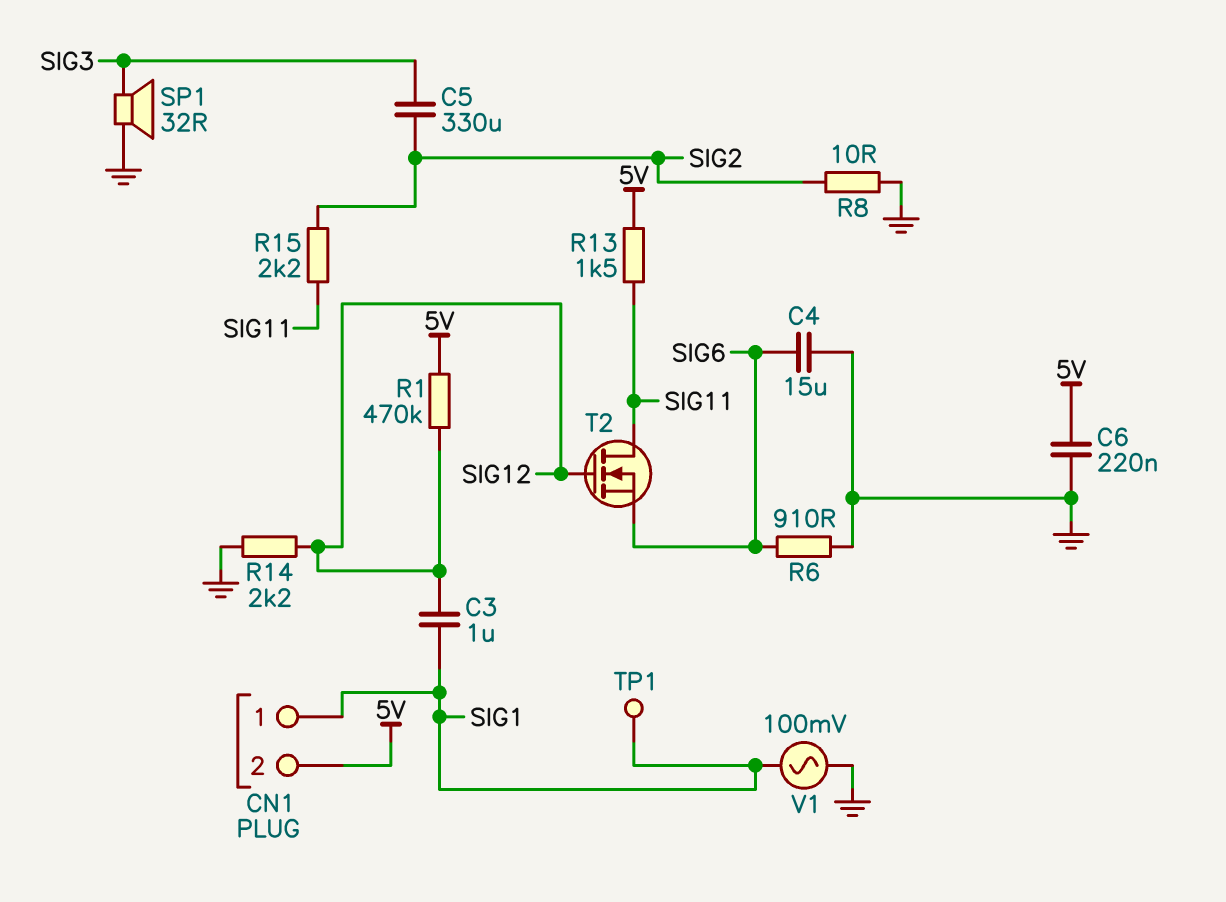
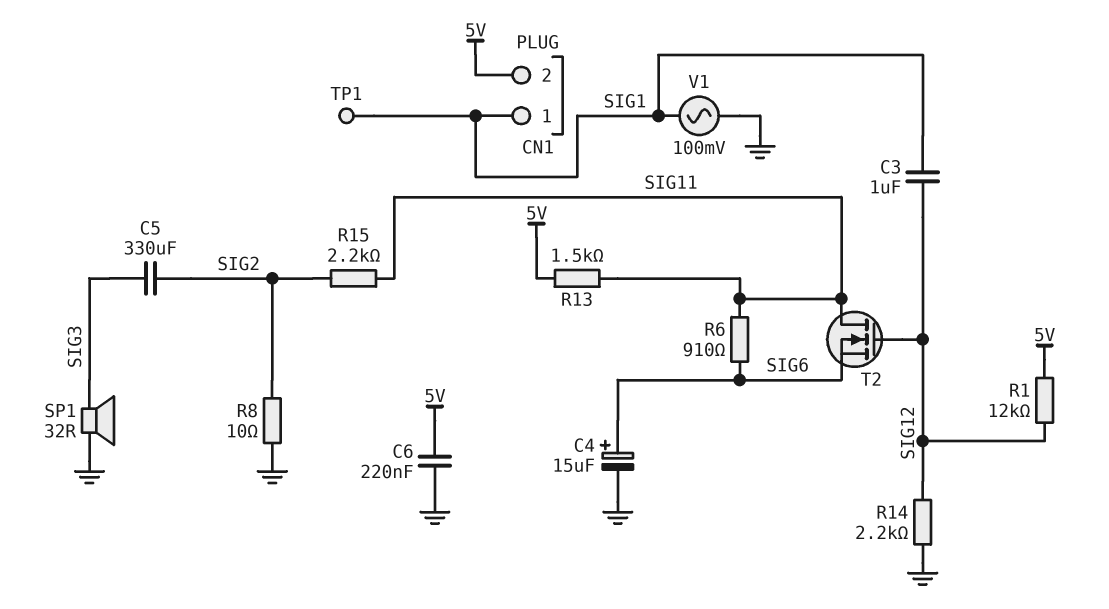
C4: 15uF (GND, SIG6) -> 15uF (plus SIG6, minus GND)
R1: 470k (5V, SIG12) -> 12k (5V, SIG12)
R6: 910 (GND, SIG6) -> 910 (SIG6, SIG11)

